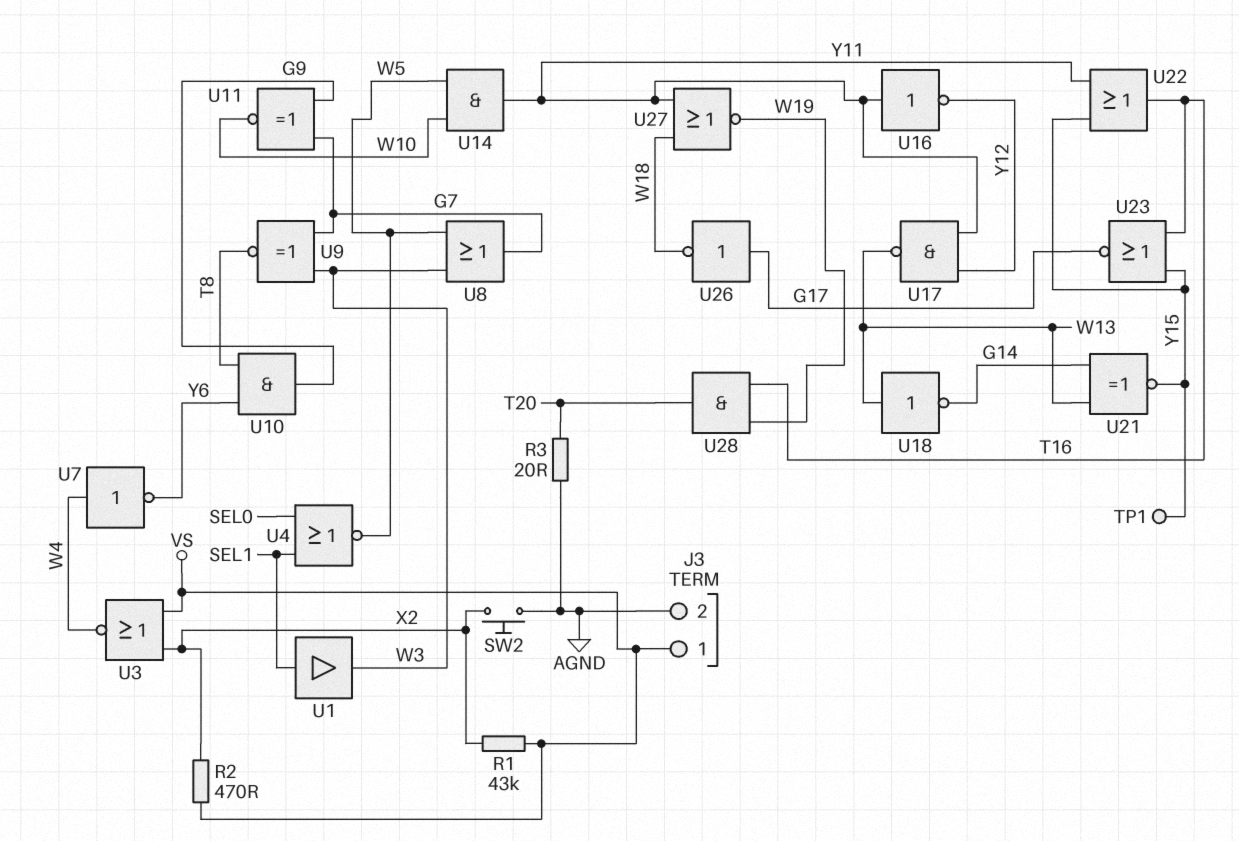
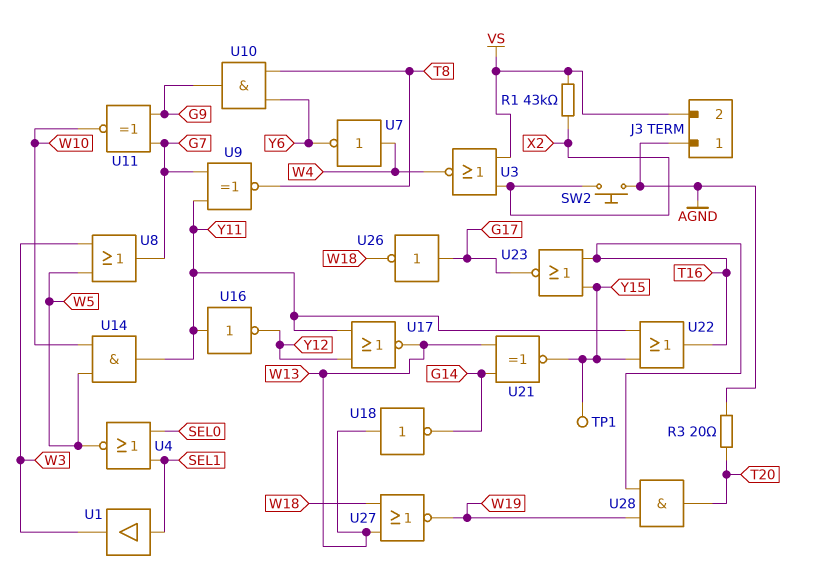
J3 pin 1: VS -> AGND
J3 pin 2: AGND -> VS
R2: 470 (VS, X2) -> none
U9: XNOR (in G7, in W3, out T8) -> XNOR (in G7, in Y11, out T8)
U17: NAND (in Y11, in Y12, out W13) -> NOR (in Y11, in Y12, out W13)
U27: NOR (in W18, in Y11, out W19) -> NOR (in W13, in W18, out W19)

